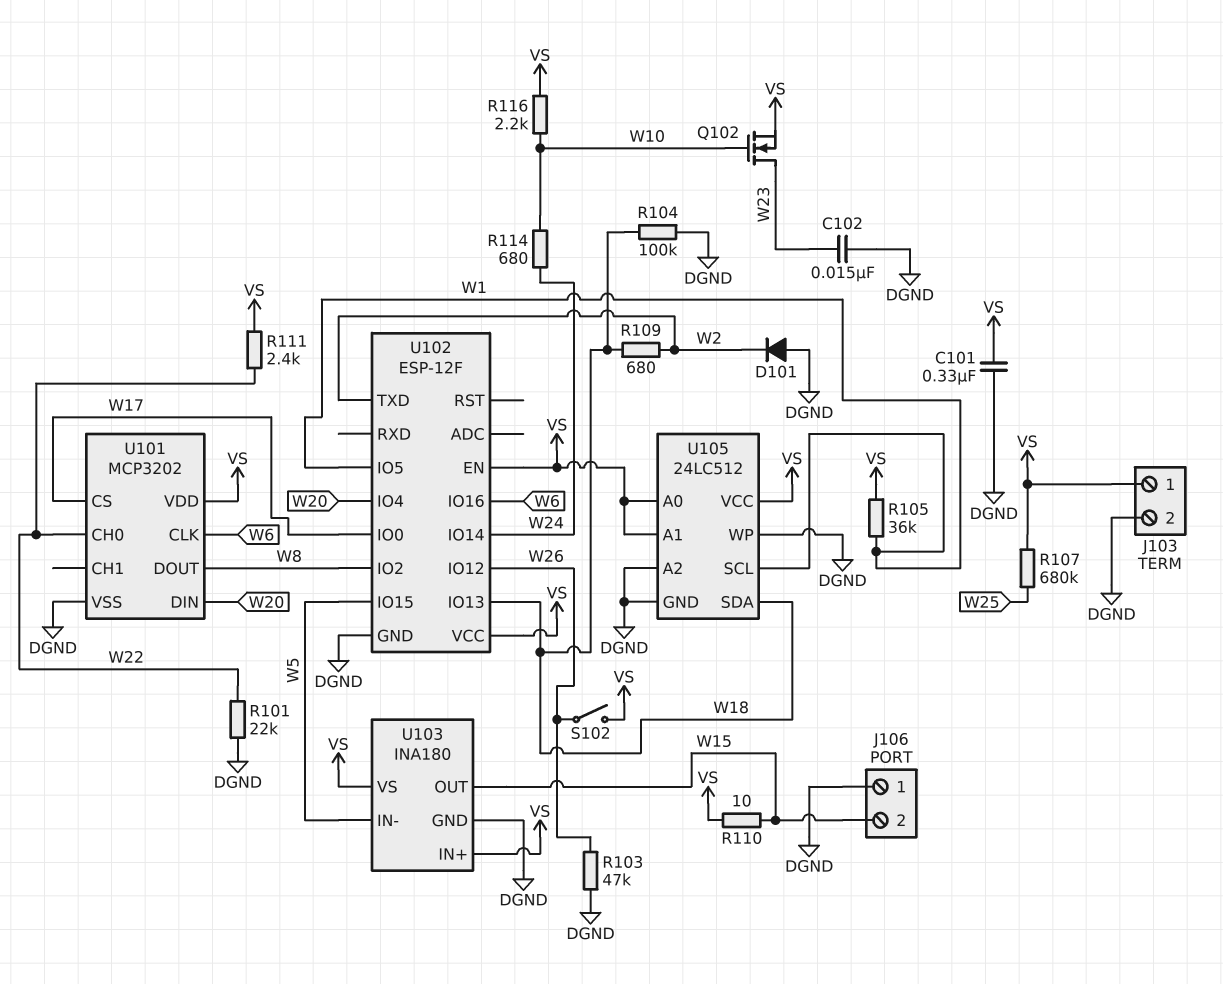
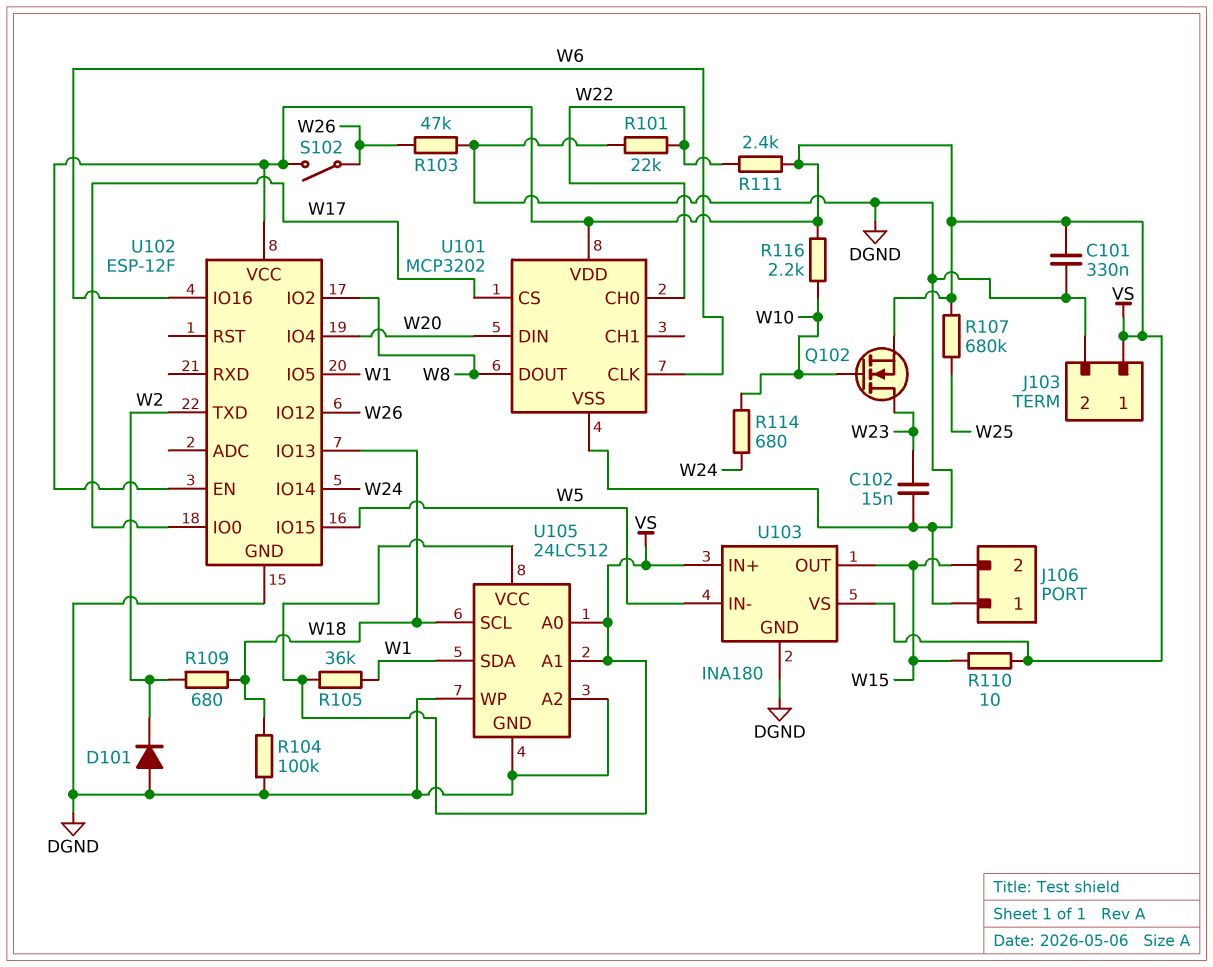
U105 pin SCL: W1 -> W18
U105 pin SDA: W18 -> W1

